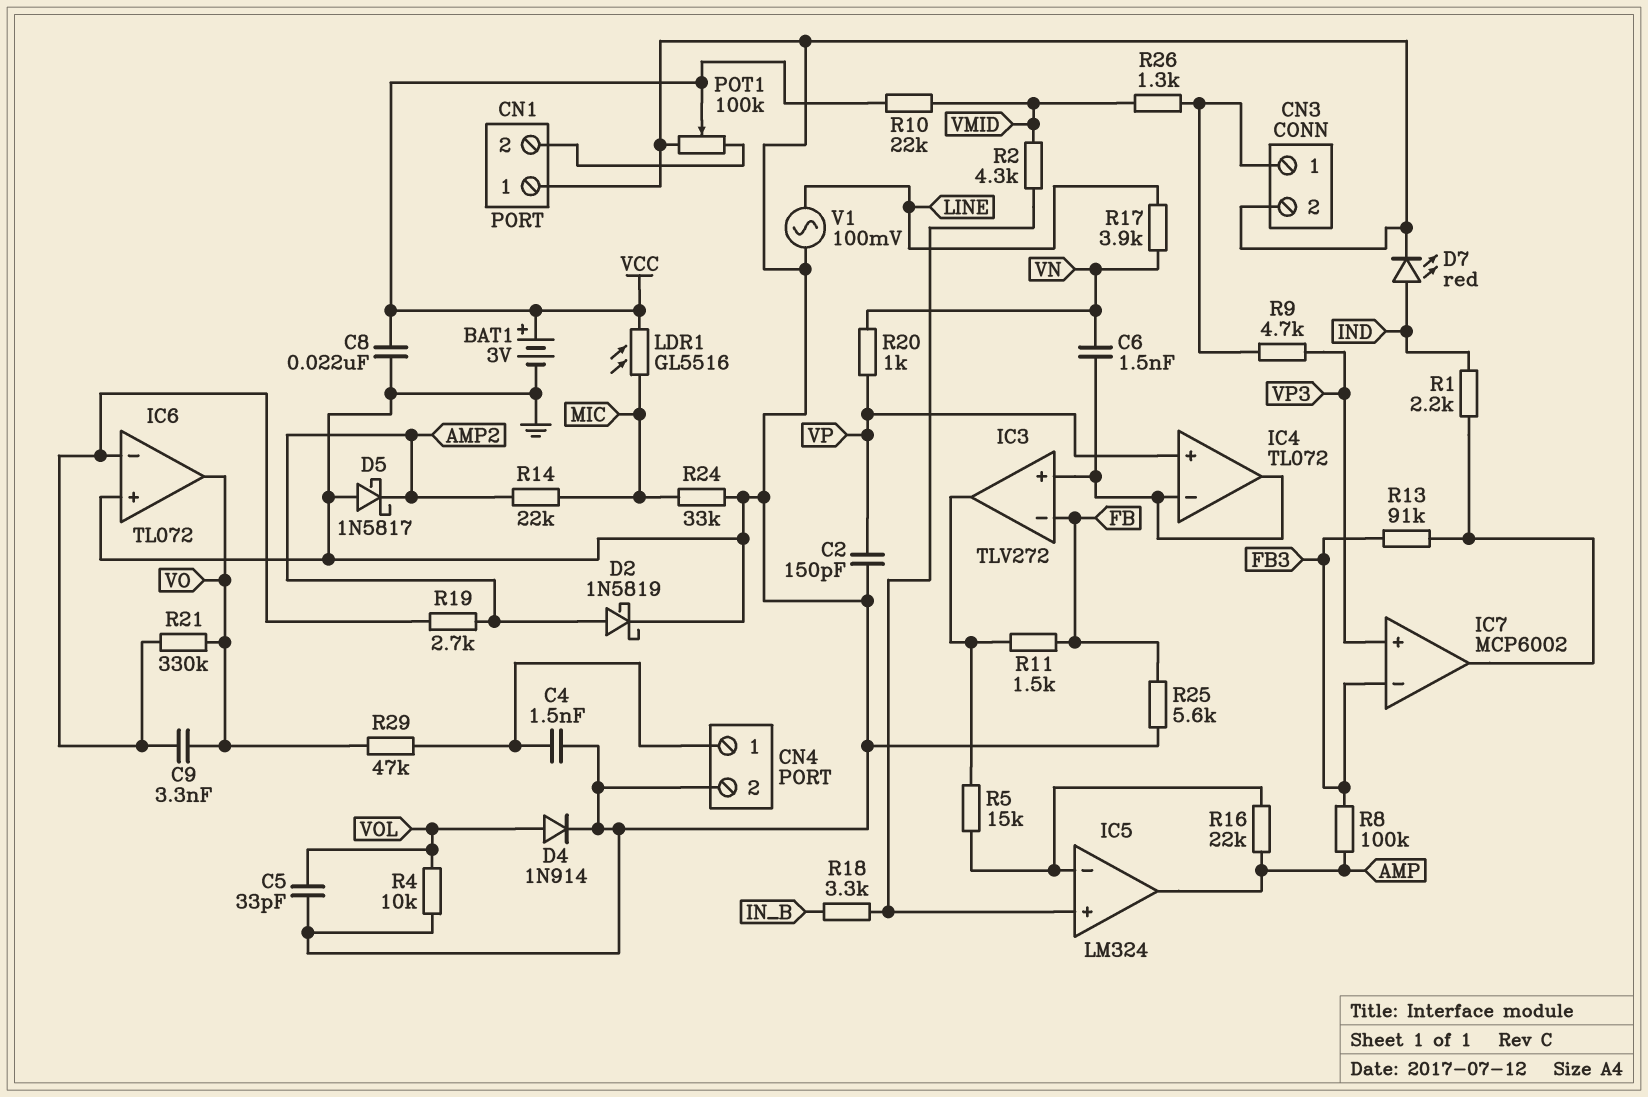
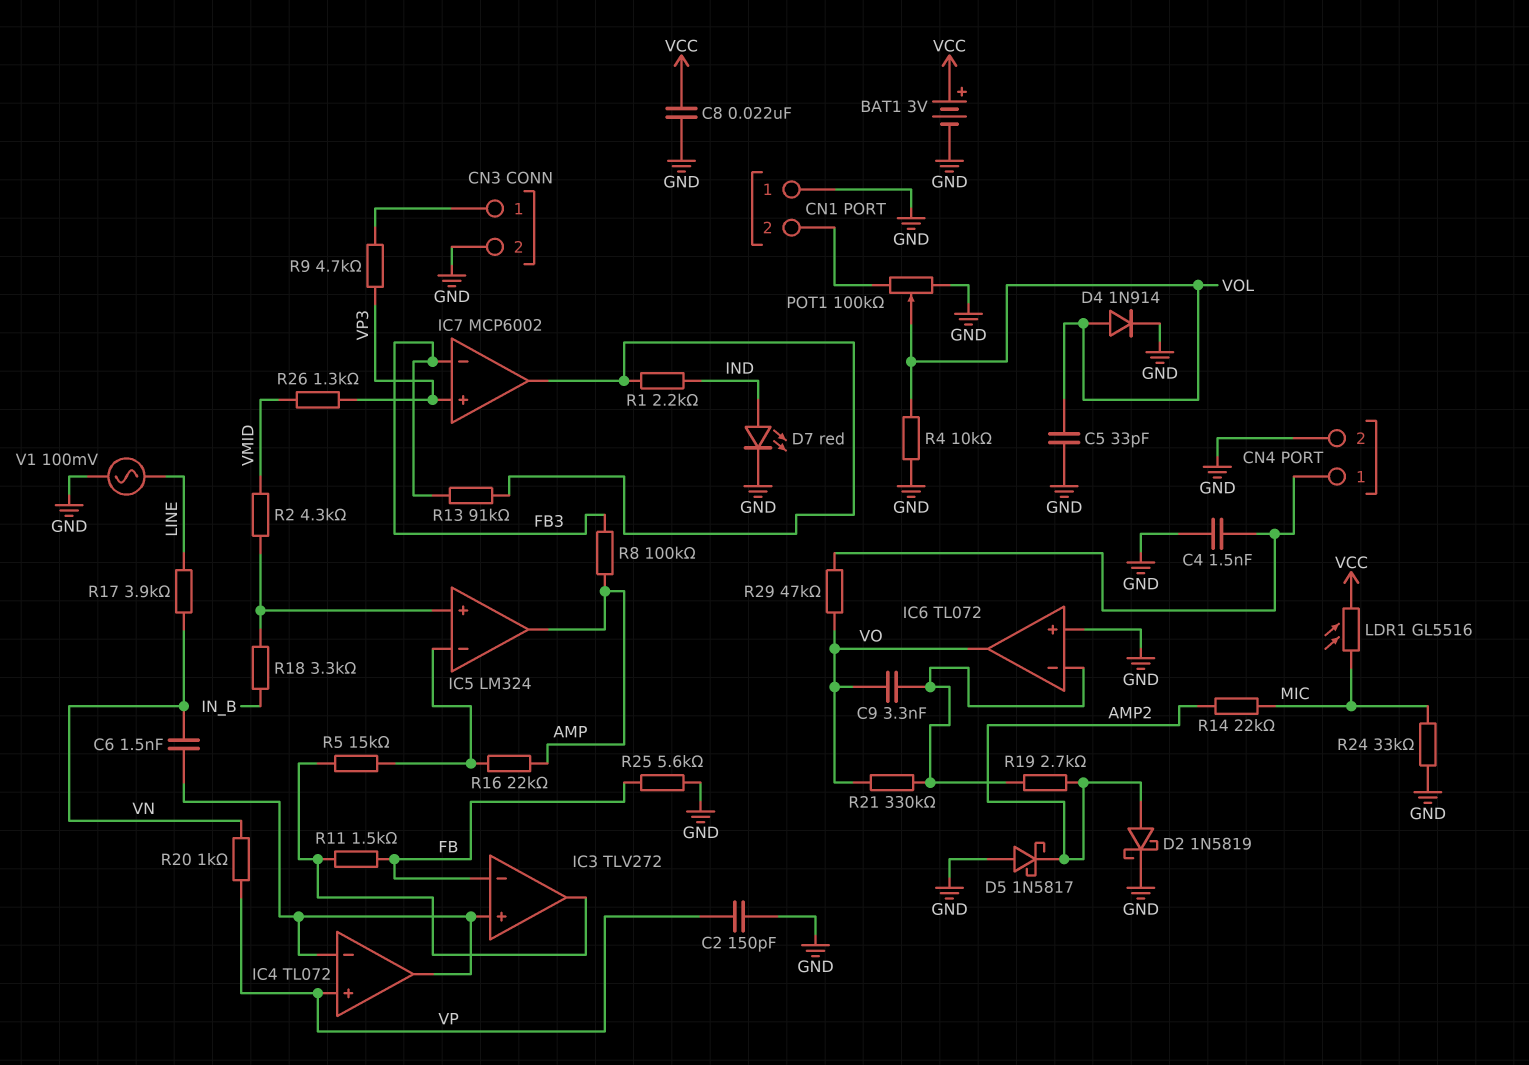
POT1: 100k (CN1/2, GND, wiper VCC) -> 100k (CN1/2, GND, wiper VOL)
R10: 22k (VCC, VMID) -> none
R26: 1.3k (CN3/1, VMID) -> 1.3k (VMID, VP3)

